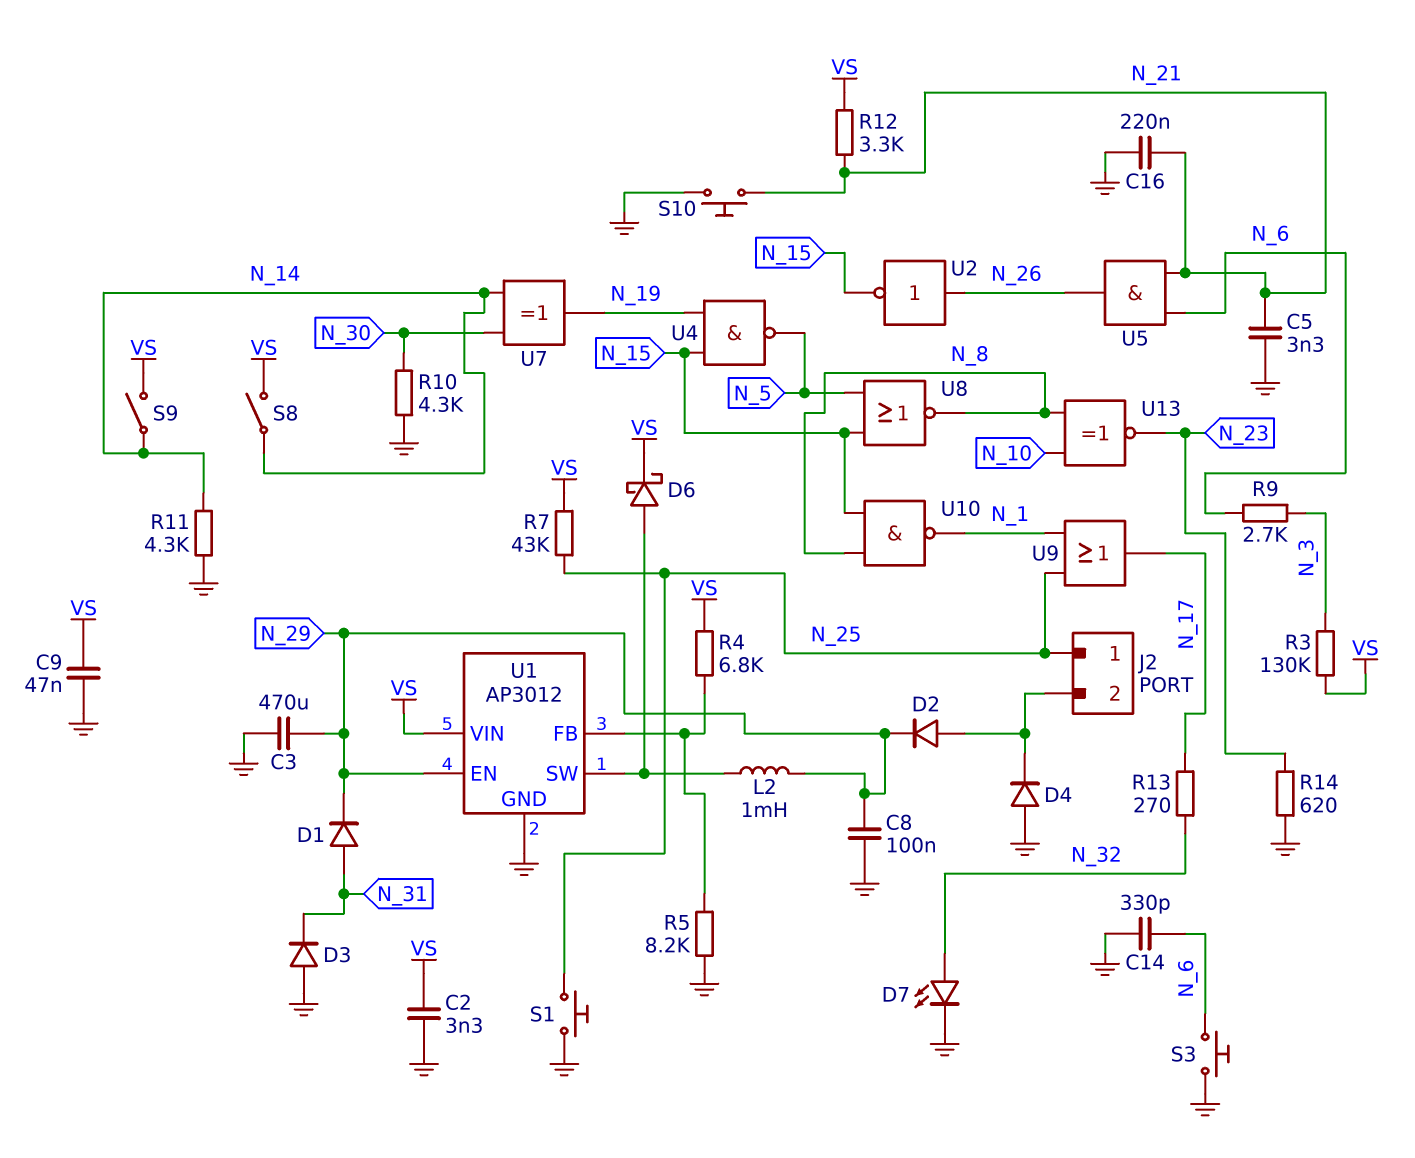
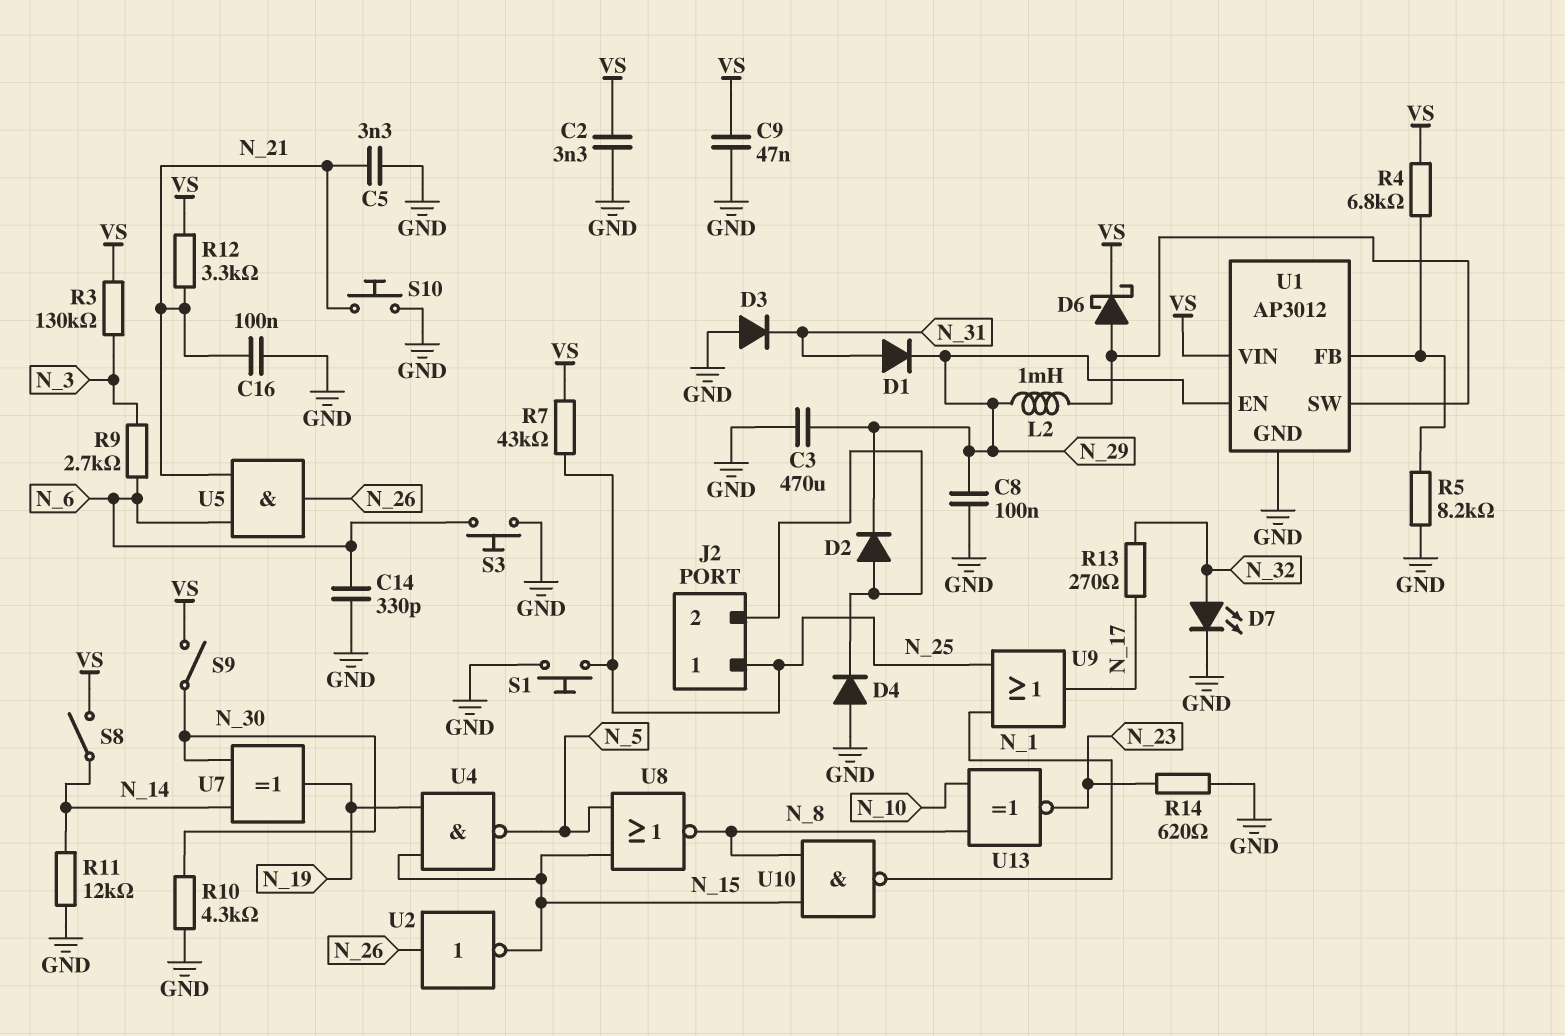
C16: 220nF (GND, N_21) -> 100nF (GND, N_21)
R11: 4.3k (GND, N_14) -> 12k (GND, N_14)
S9: switch (N_14, VS) -> switch (N_30, VS)

